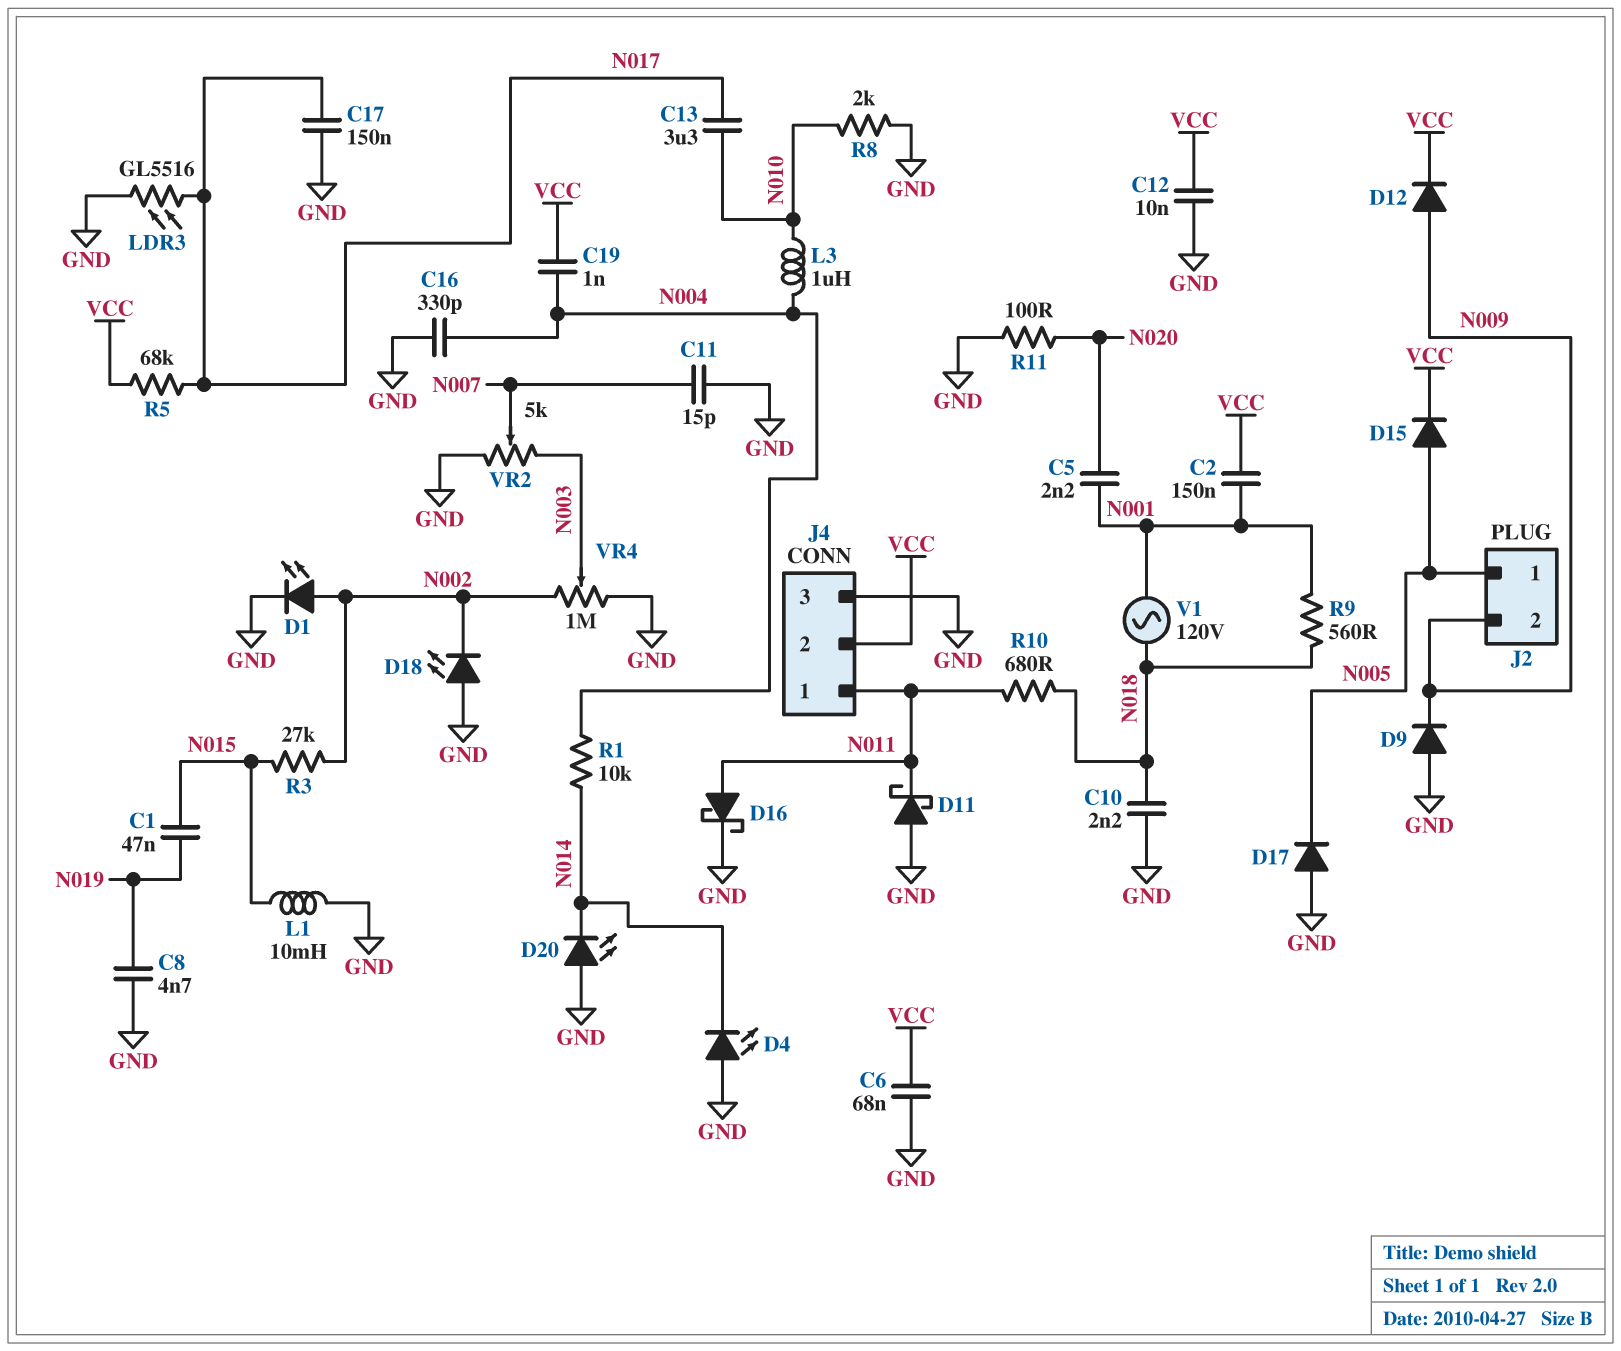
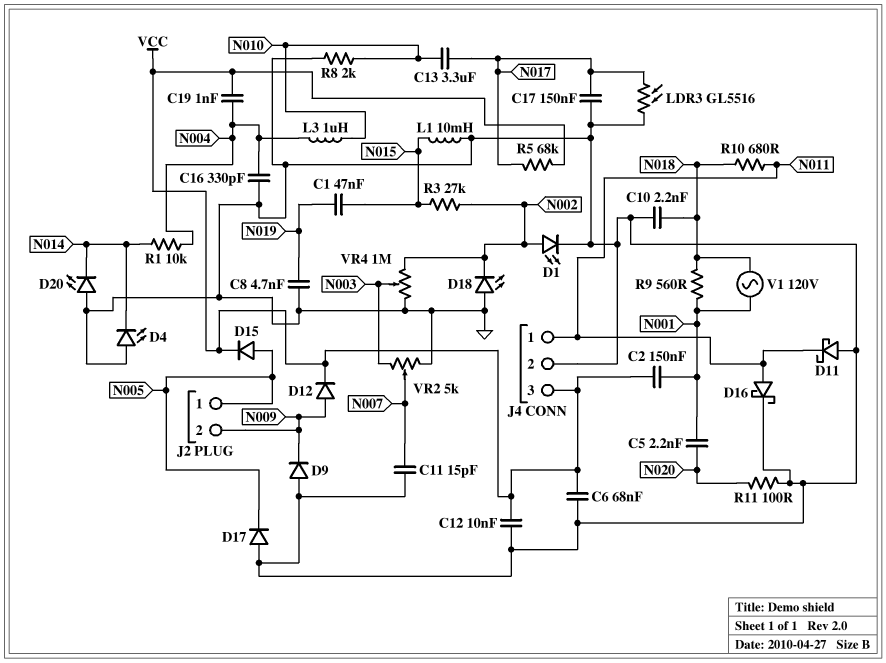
J4 pin 2: VCC -> GND
J4 pin 3: GND -> VCC

